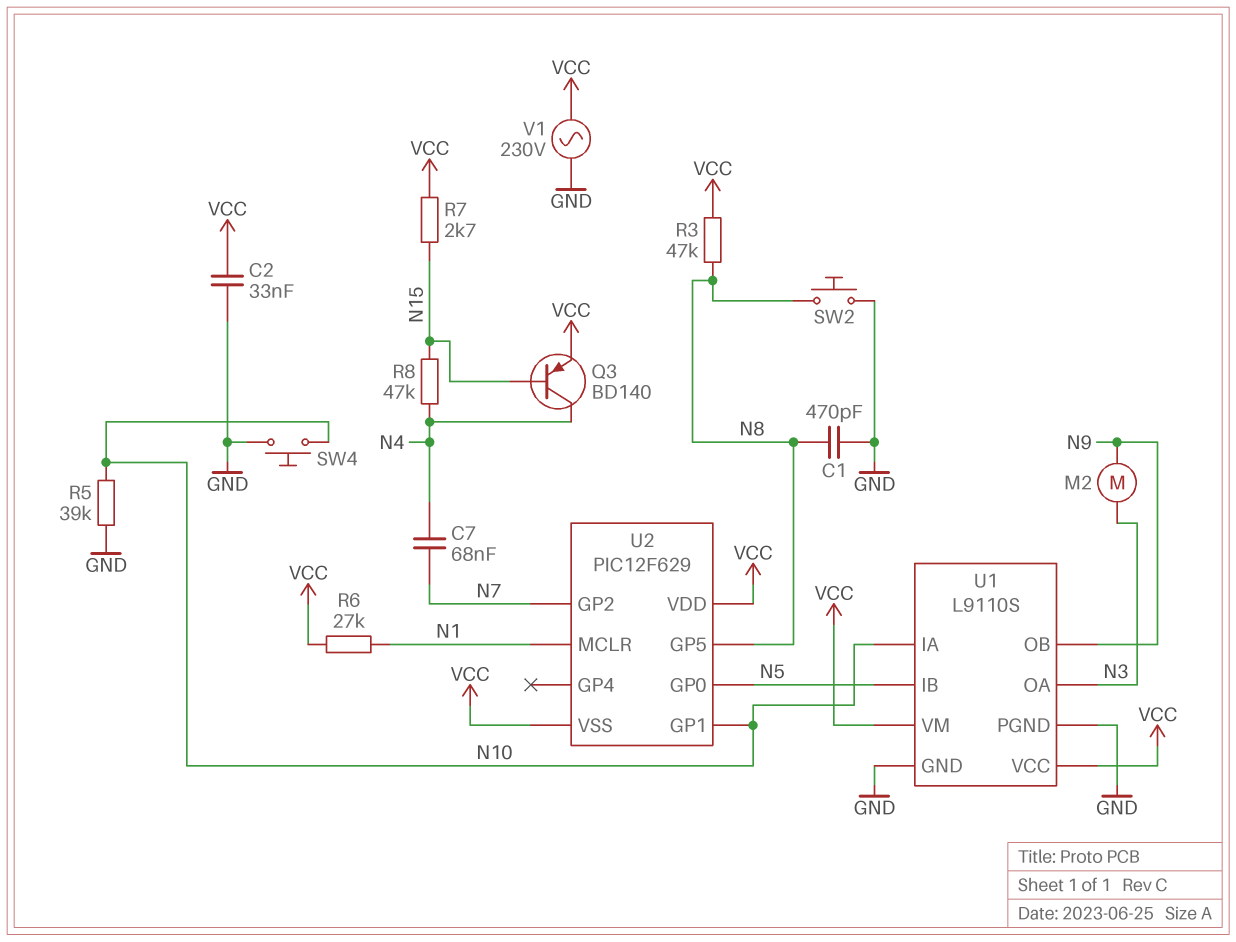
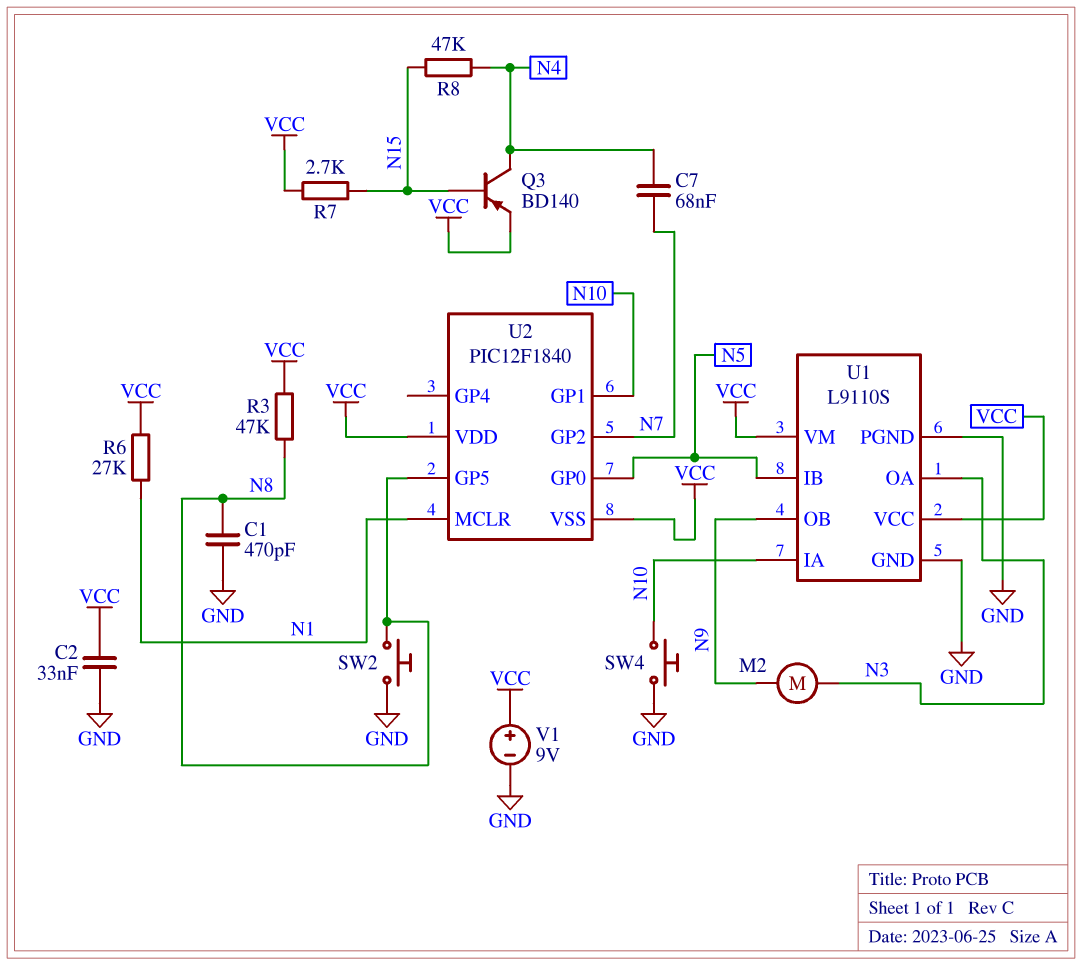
R5: 39k (GND, N10) -> none
U2: PIC12F629 -> PIC12F1840
V1: AC 230V (GND, VCC) -> 9V (plus VCC, minus GND)

